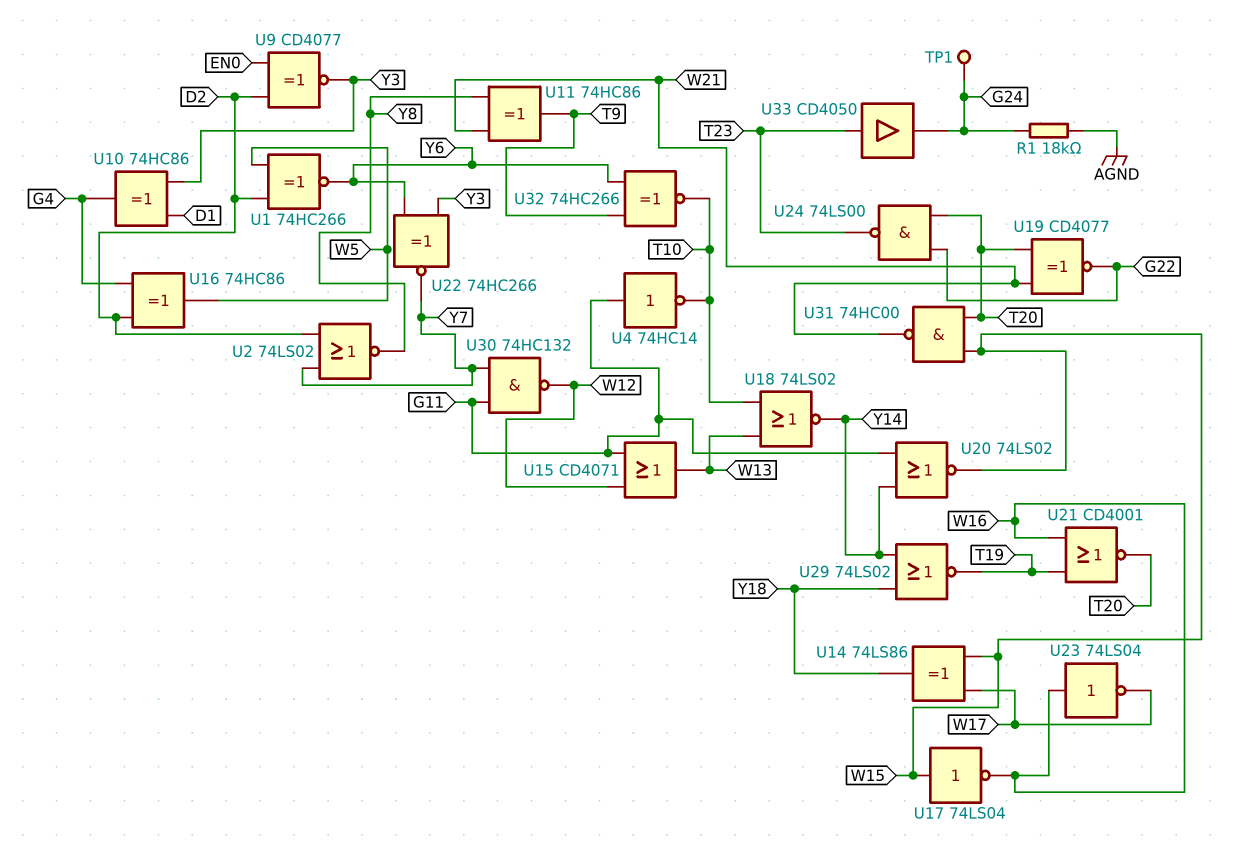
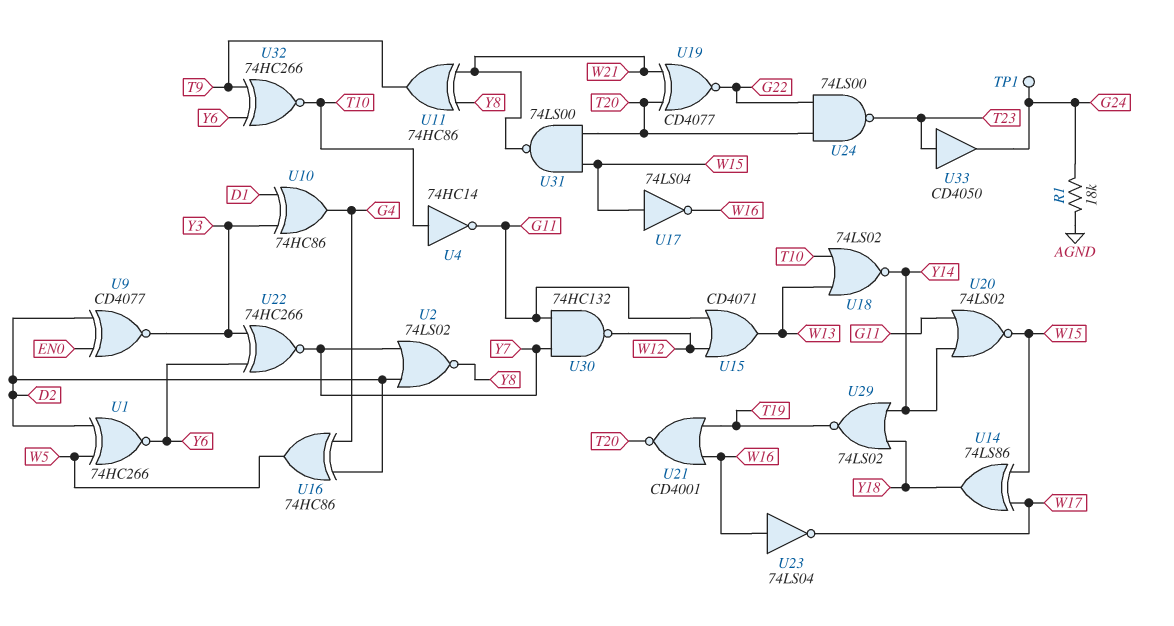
U4: NOT 74HC14 (in G11, out T10) -> NOT 74HC14 (in T10, out G11)
U31: NAND 74HC00 (in T20, in W15, out W21) -> NAND 74LS00 (in T20, in W15, out W21)

